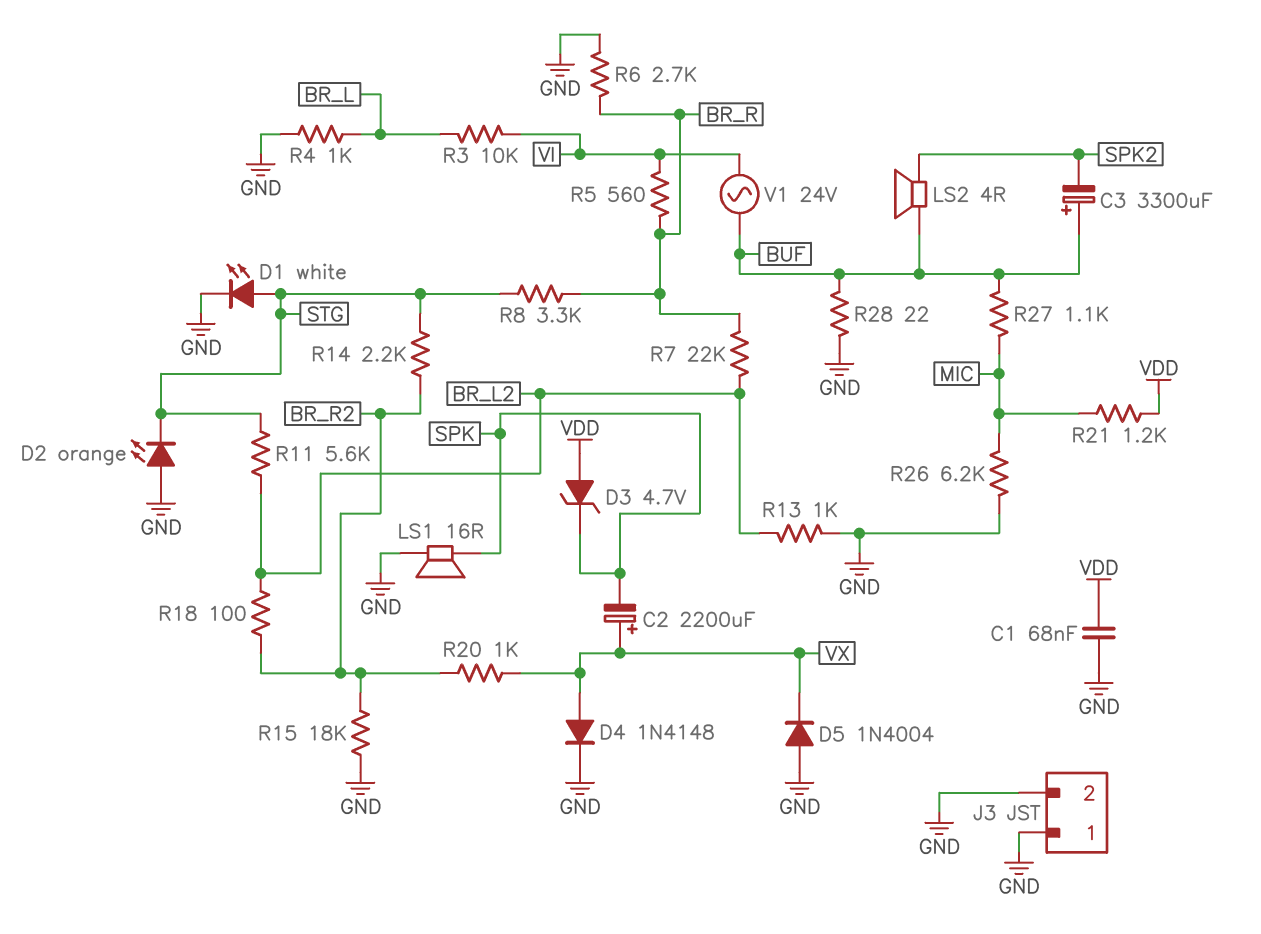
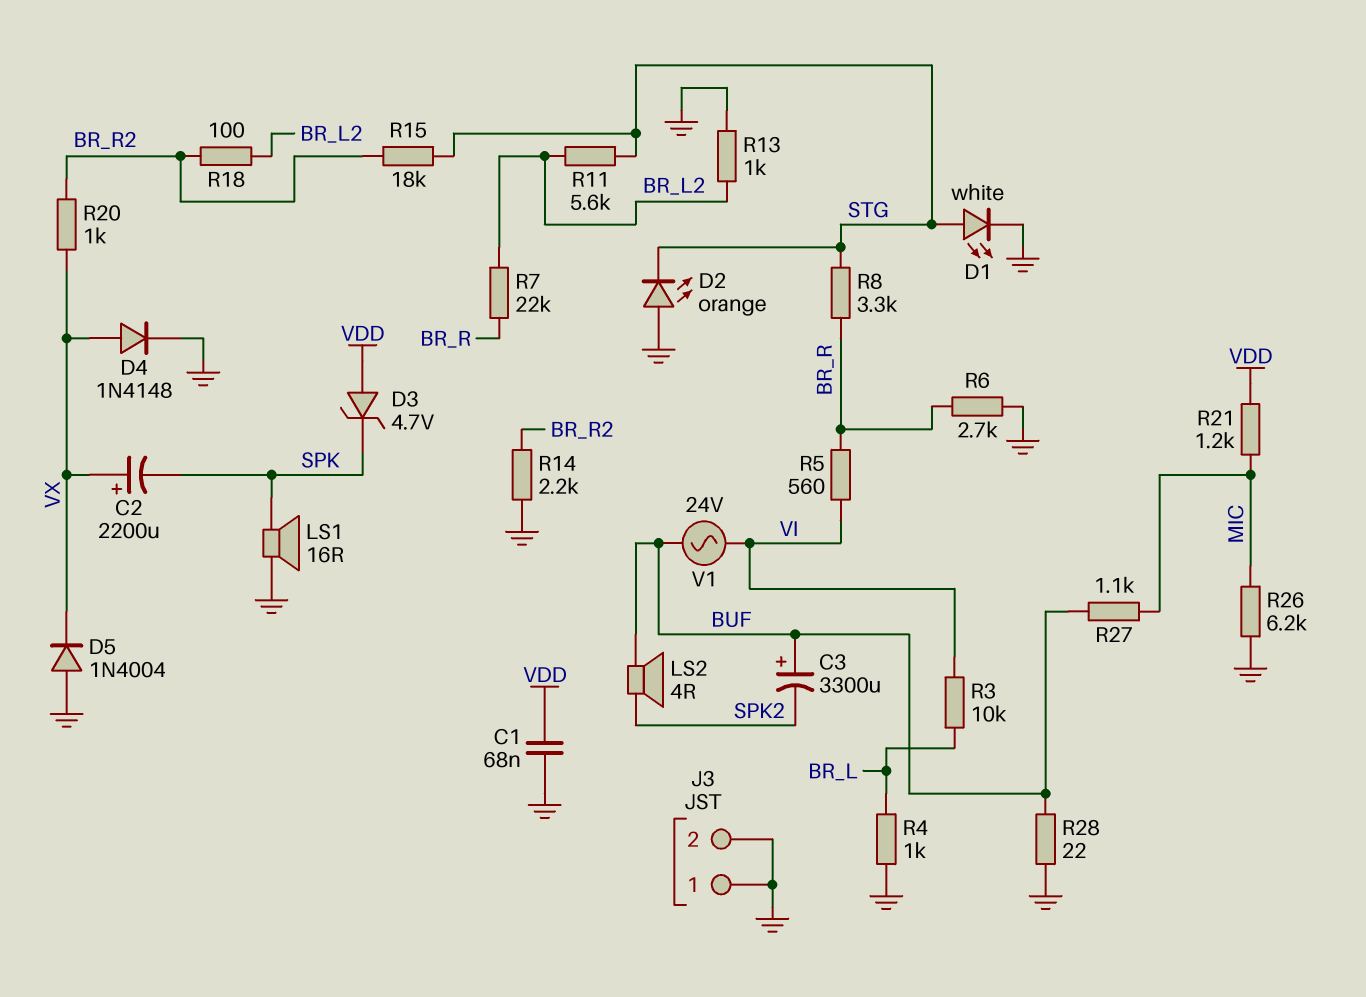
R14: 2.2k (BR_R2, STG) -> 2.2k (BR_R2, GND)
R15: 18k (BR_R2, GND) -> 18k (BR_R2, STG)

